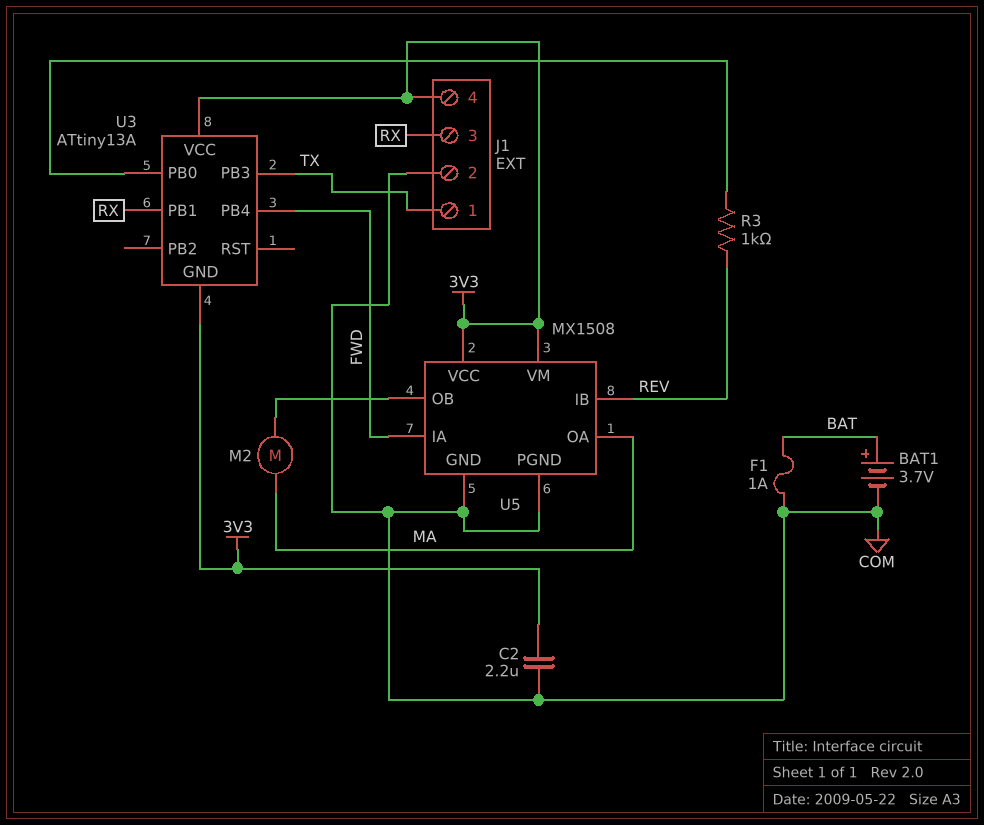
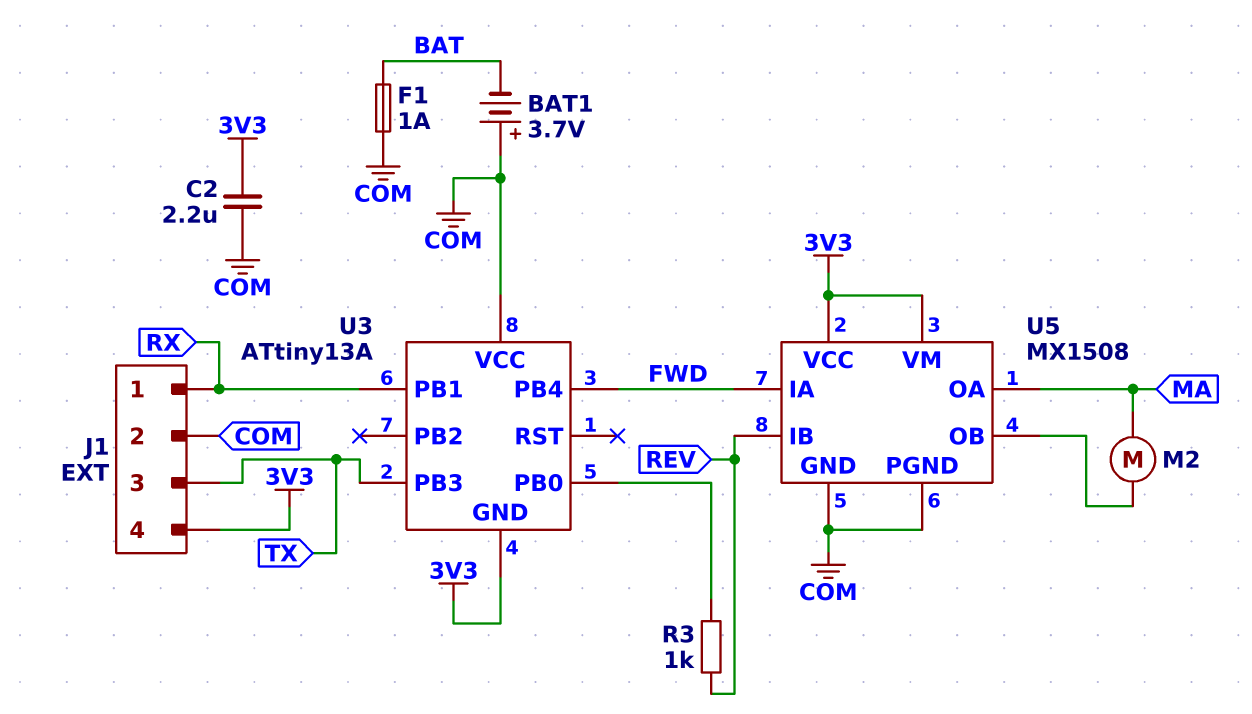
BAT1: 3.7V (plus BAT, minus COM) -> 3.7V (plus COM, minus BAT)
J1 pin 1: TX -> RX
J1 pin 3: RX -> TX
U3 pin VCC: 3V3 -> COM

